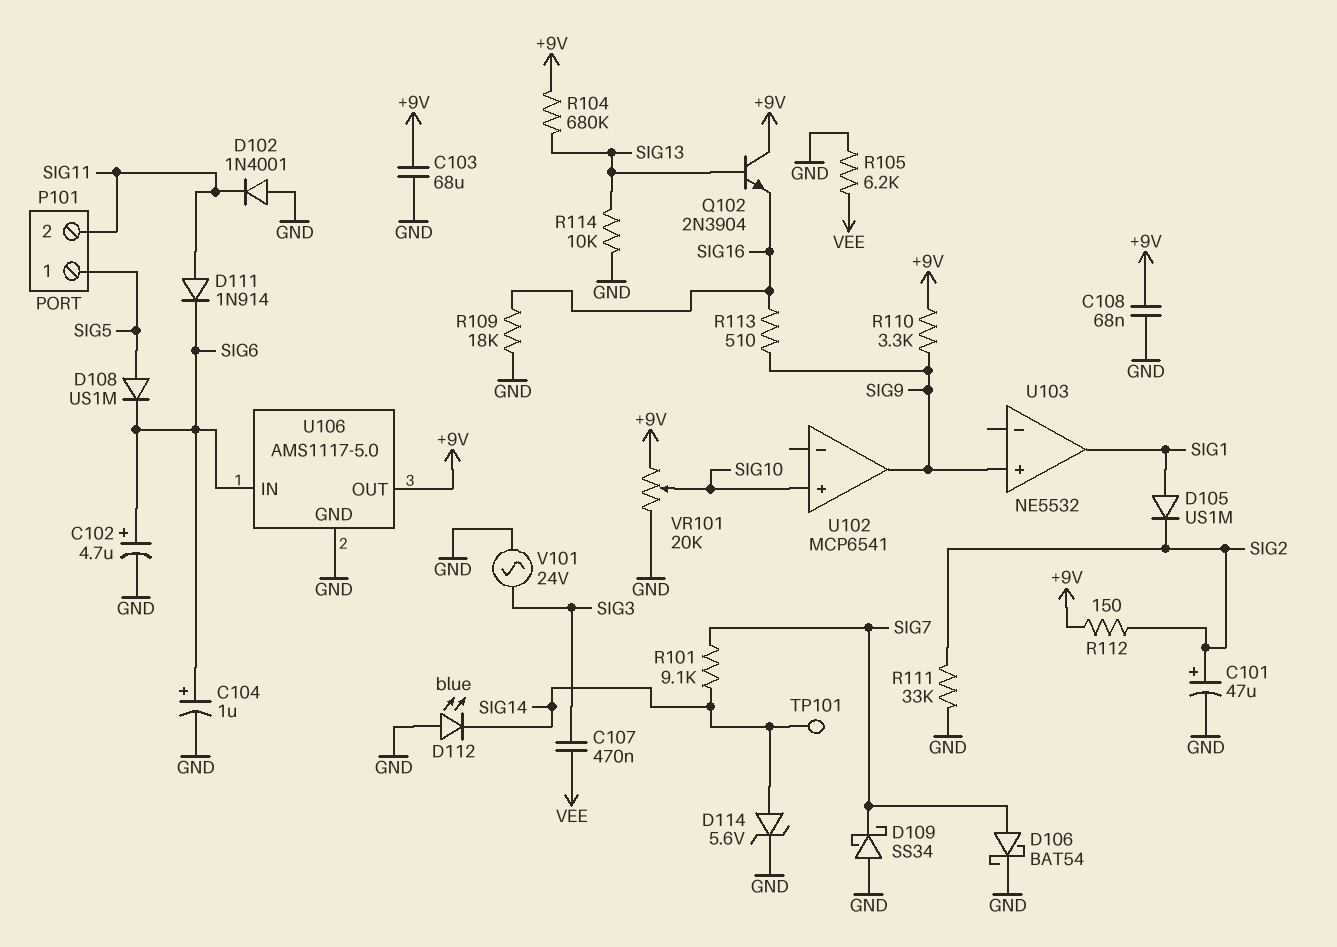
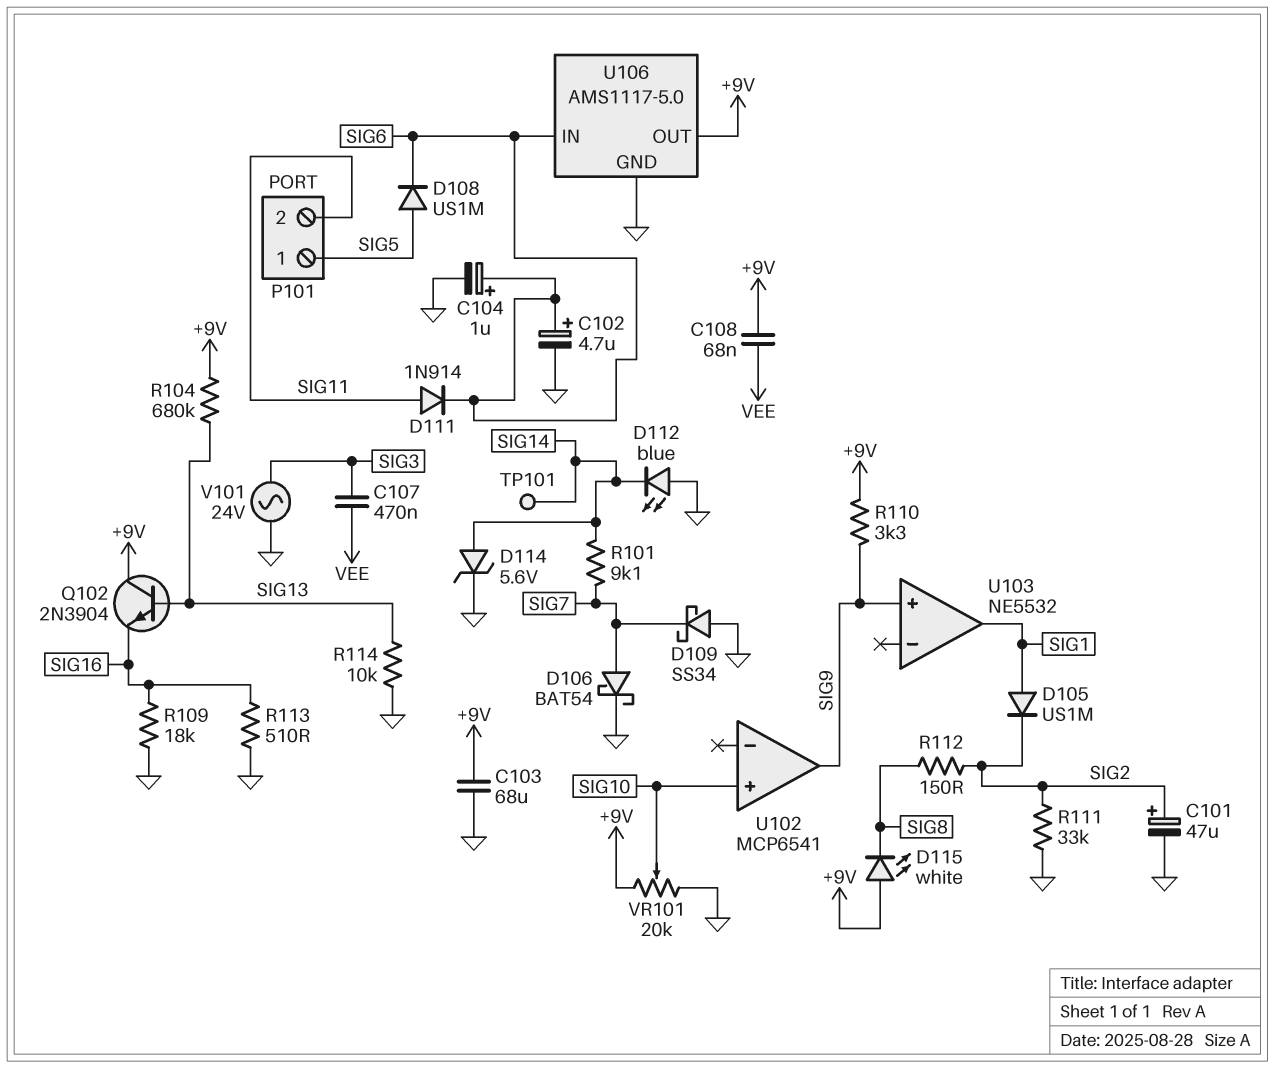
C108: 68nF (+9V, GND) -> 68nF (+9V, VEE)
D102: diode 1N4001 (A GND, K SIG11) -> none
D115: none -> LED white (A +9V, K SIG8)
R105: 6.2k (GND, VEE) -> none
R112: 150 (+9V, SIG2) -> 150 (SIG2, SIG8)
R113: 510 (SIG9, SIG16) -> 510 (GND, SIG16)

